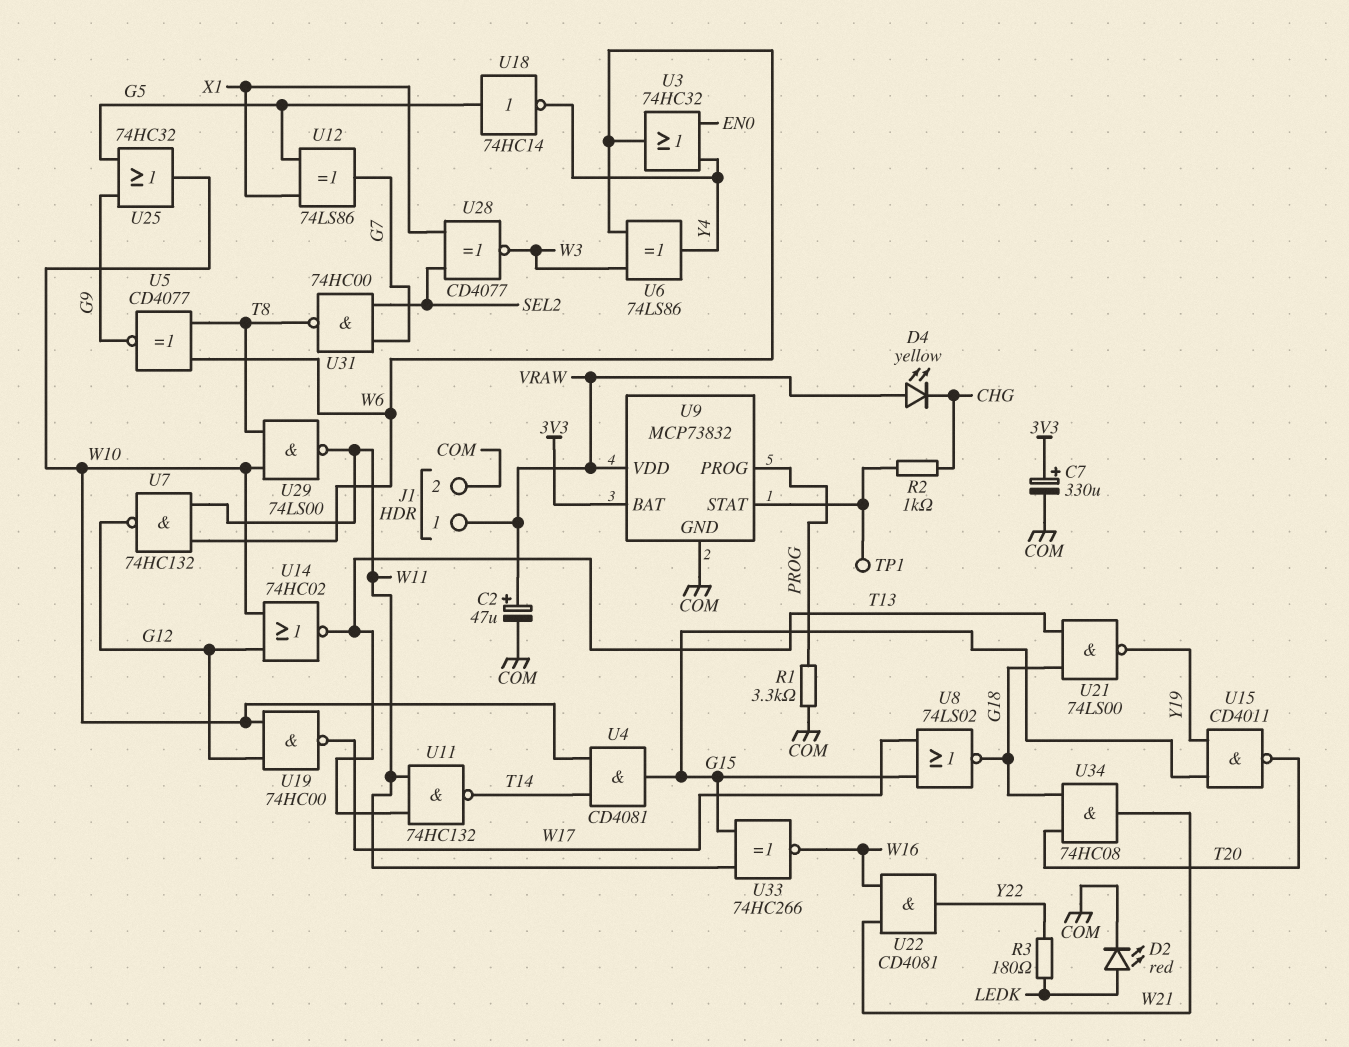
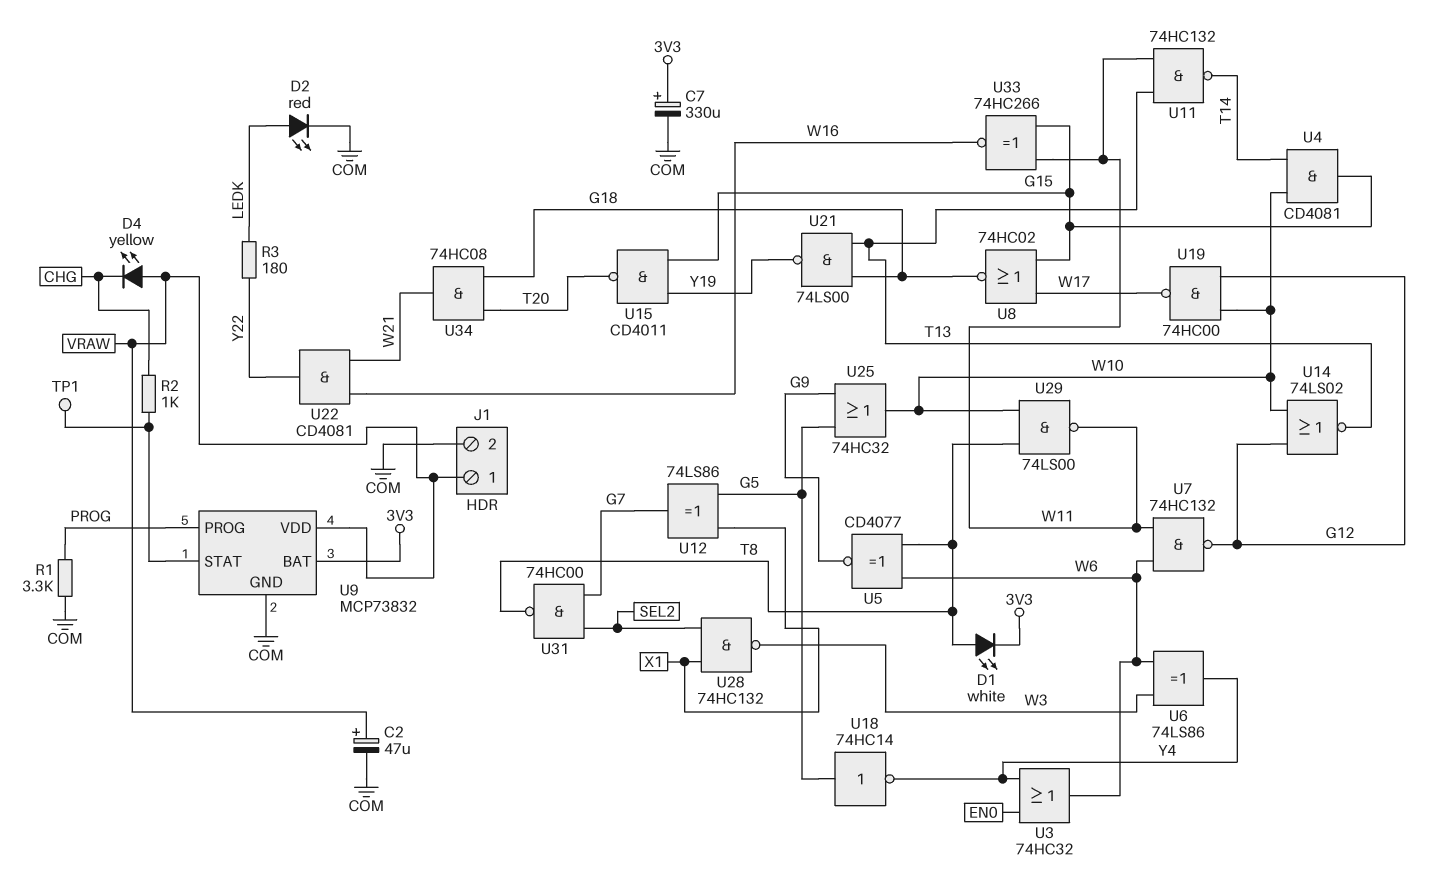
D1: none -> LED white (A T8, K 3V3)
U8: NOR 74LS02 (in G15, in W17, out G18) -> NOR 74HC02 (in G15, in W17, out G18)
U14: NOR 74HC02 (in G12, in W10, out T13) -> NOR 74LS02 (in G12, in W10, out T13)
U28: XNOR CD4077 (in SEL2, in X1, out W3) -> NAND 74HC132 (in SEL2, in X1, out W3)

